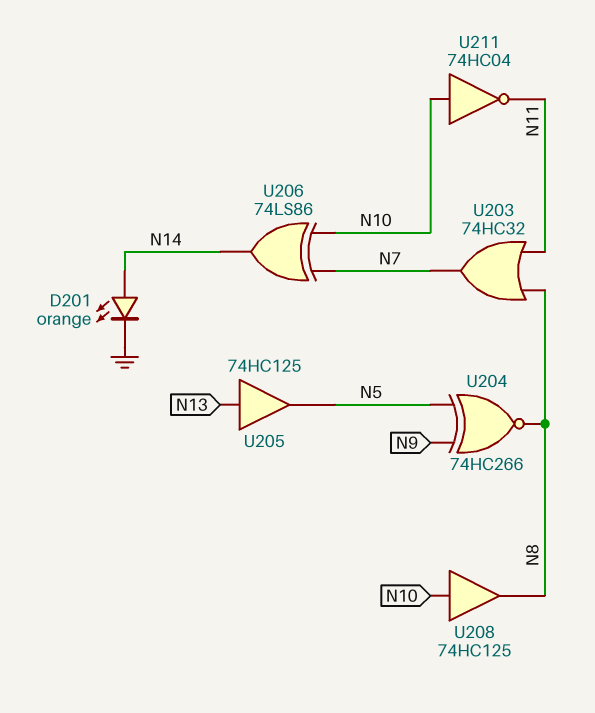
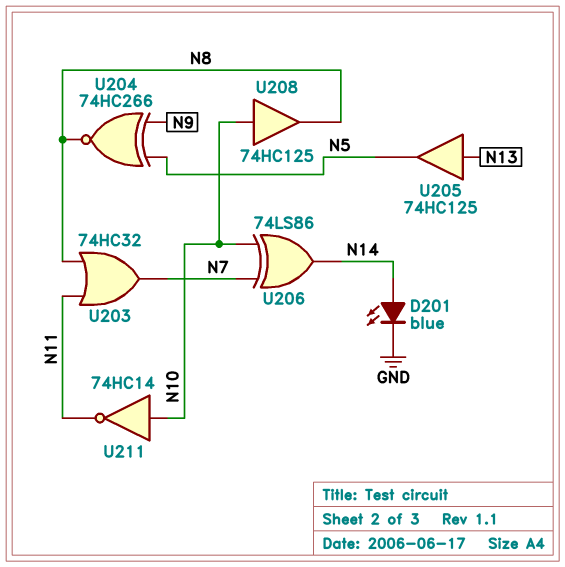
D201: LED orange (A N14, K GND) -> LED blue (A N14, K GND)
U211: NOT 74HC04 (in N10, out N11) -> NOT 74HC14 (in N10, out N11)

